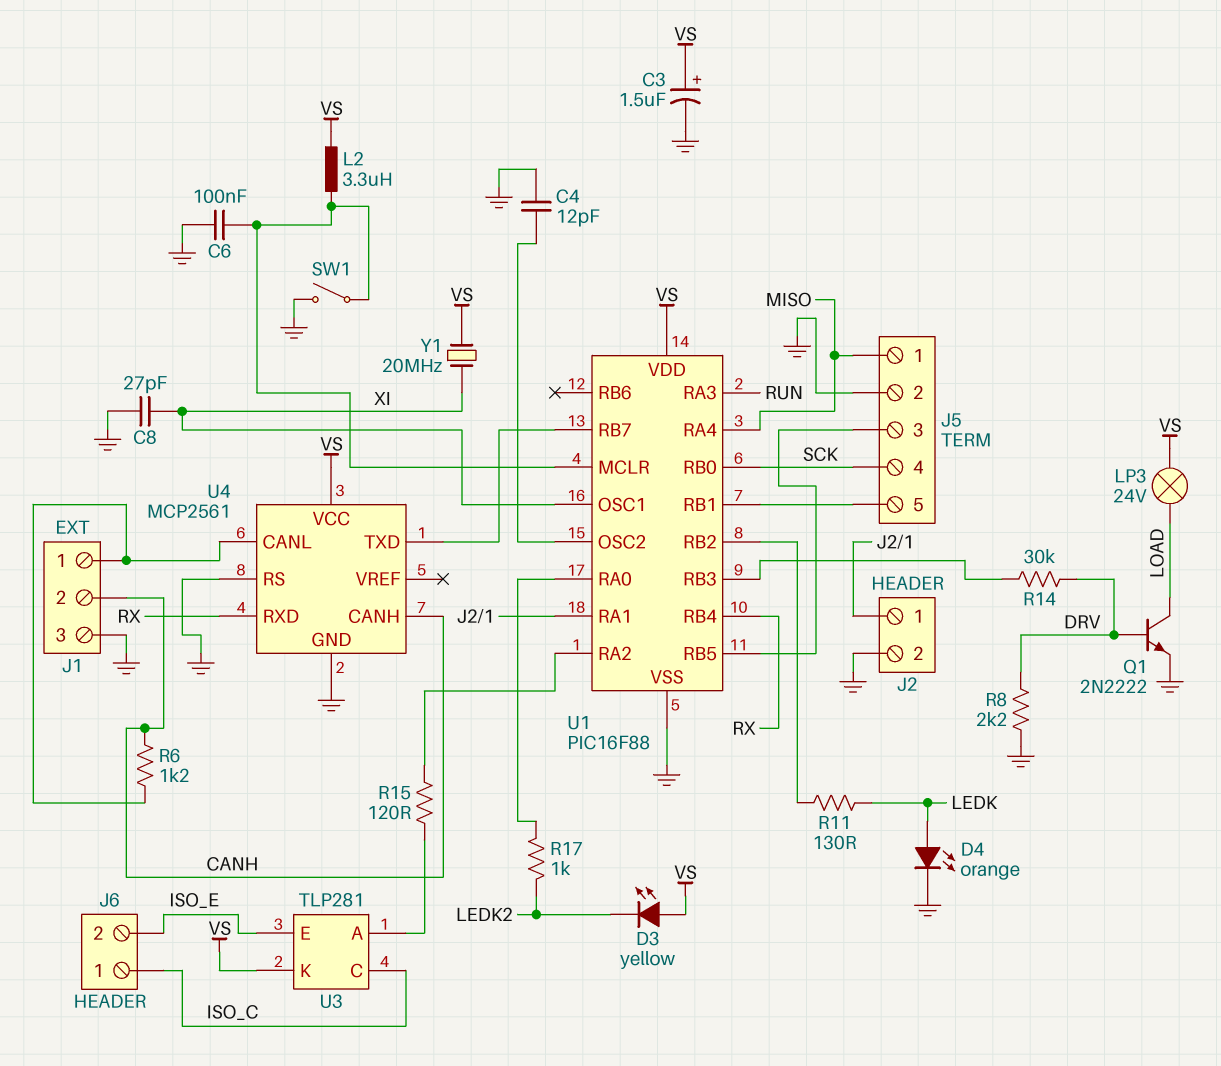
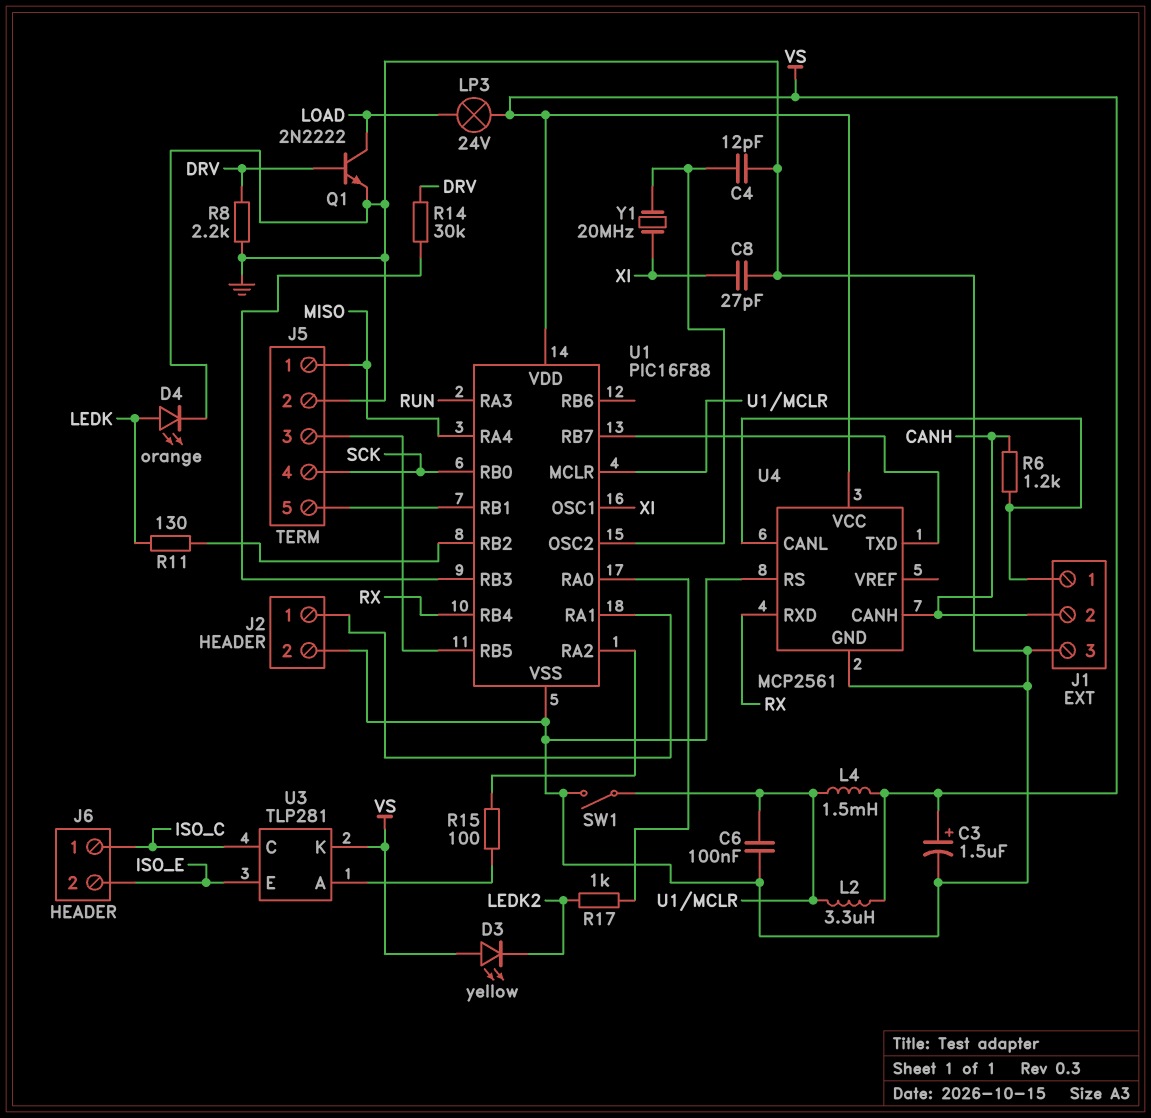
L4: none -> 1.5mH (U1/MCLR, VS)
R15: 120 (U1/RA2, U3/A) -> 100 (U1/RA2, U3/A)
Y1: 20MHz (VS, XI) -> 20MHz (U1/OSC2, XI)

